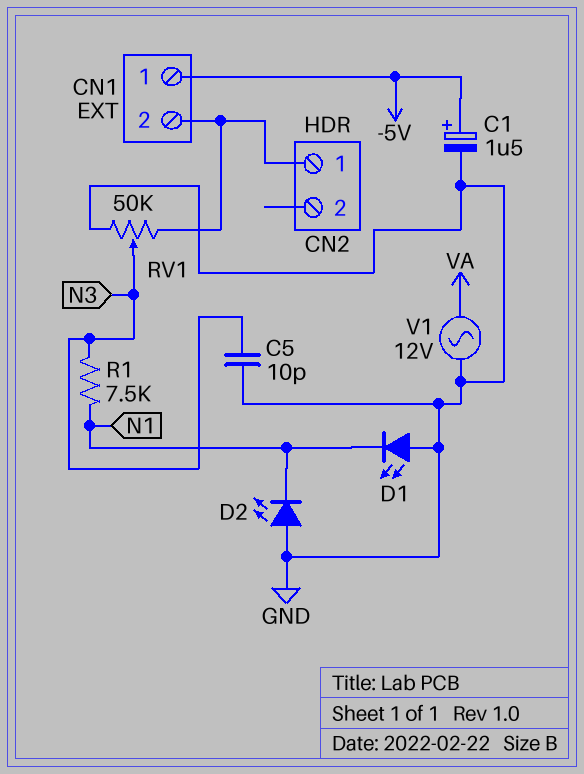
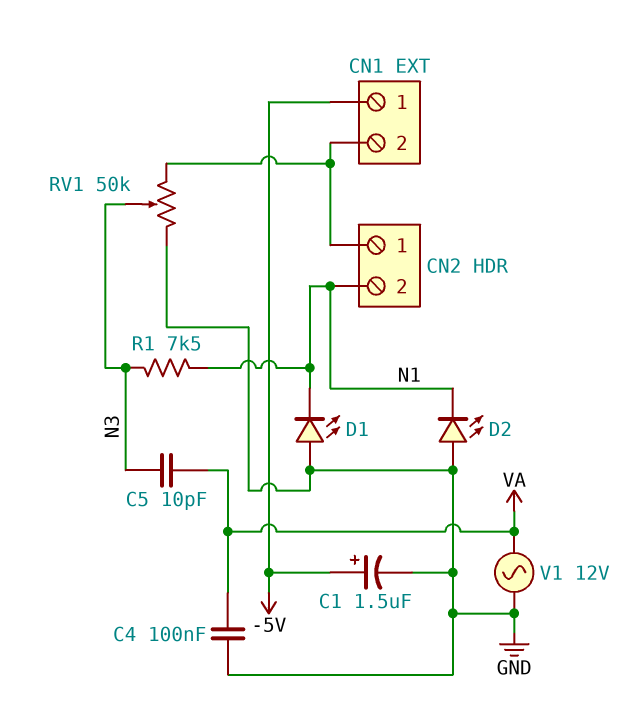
C4: none -> 100nF (GND, VA)
C5: 10pF (GND, N3) -> 10pF (N3, VA)
CN2 pin 2: none -> N1

